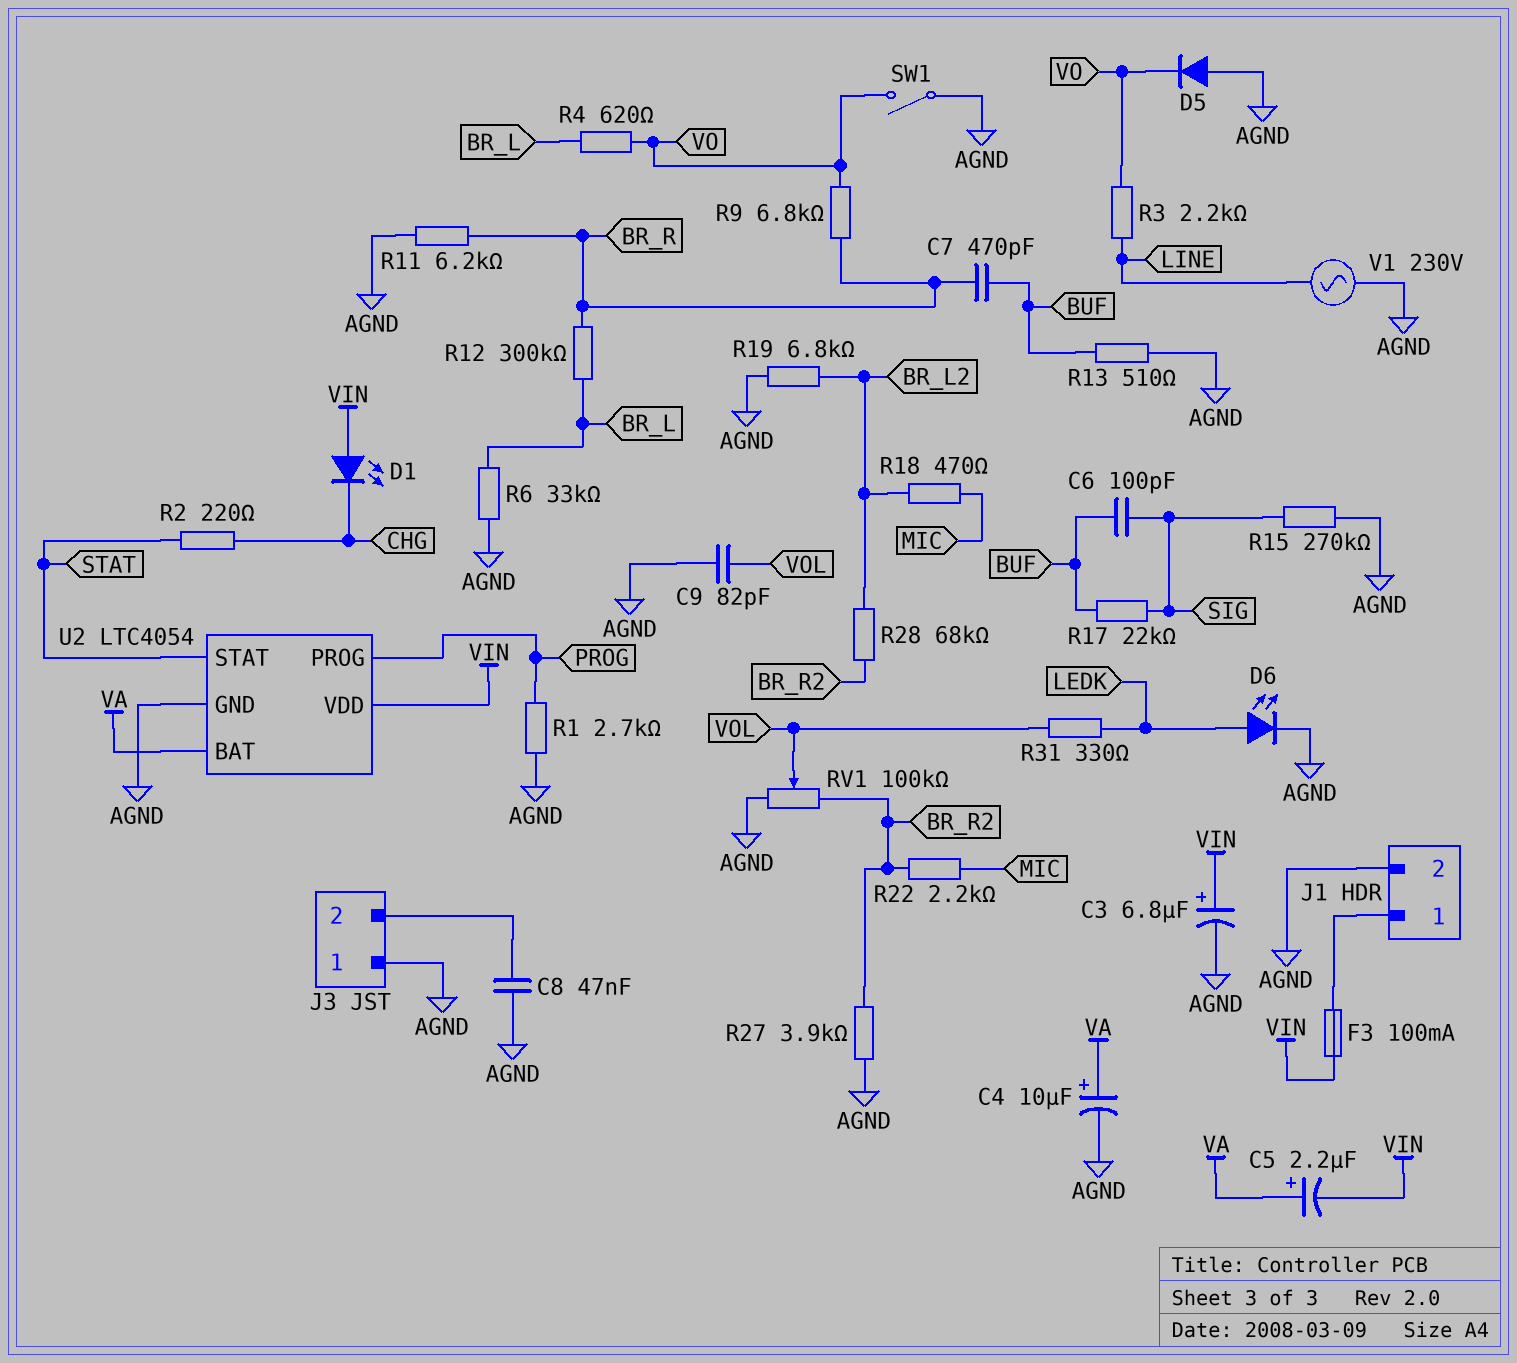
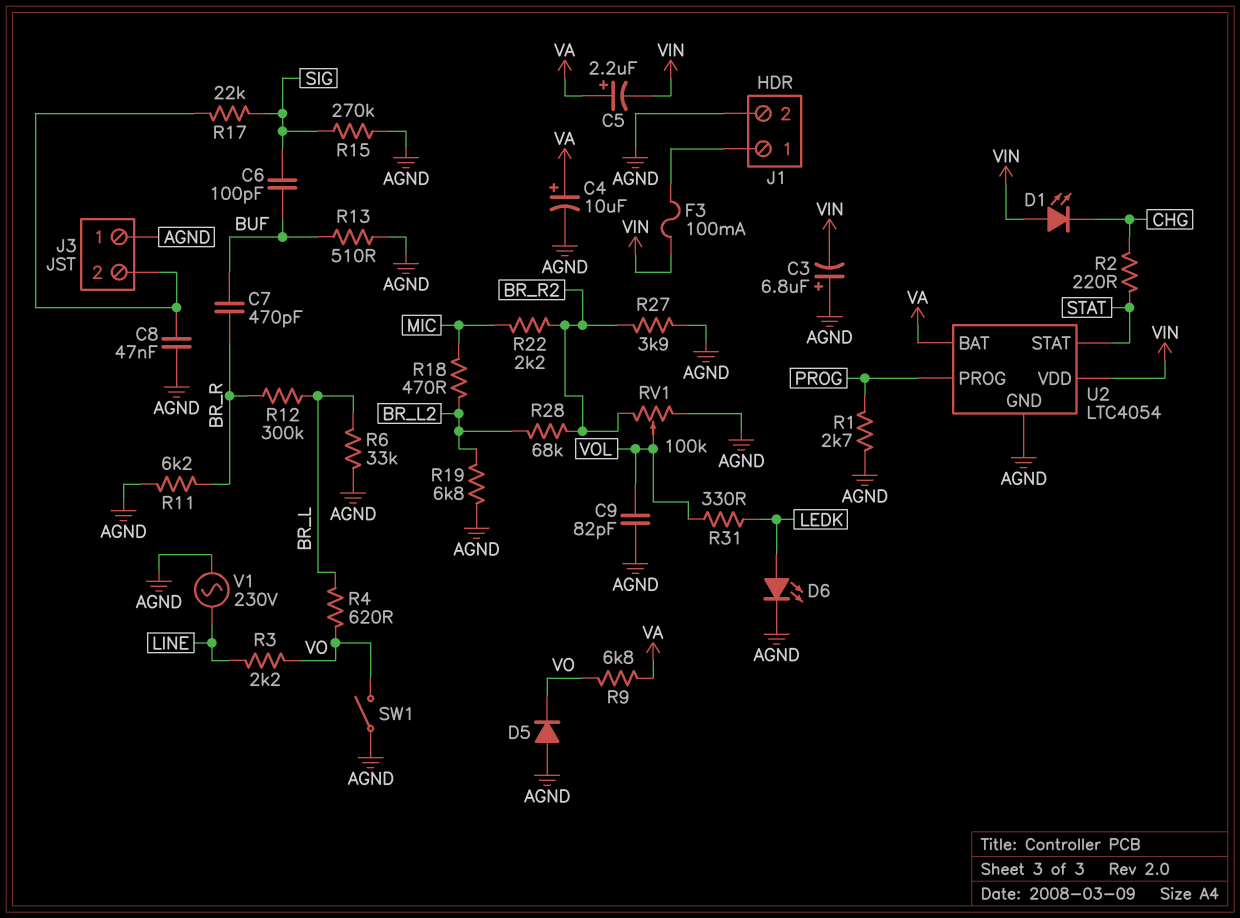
C3: 6.8uF (plus VIN, minus AGND) -> 6.8uF (plus AGND, minus VIN)
R9: 6.8k (BR_R, VO) -> 6.8k (VA, VO)
R17: 22k (BUF, SIG) -> 22k (J3/2, SIG)

